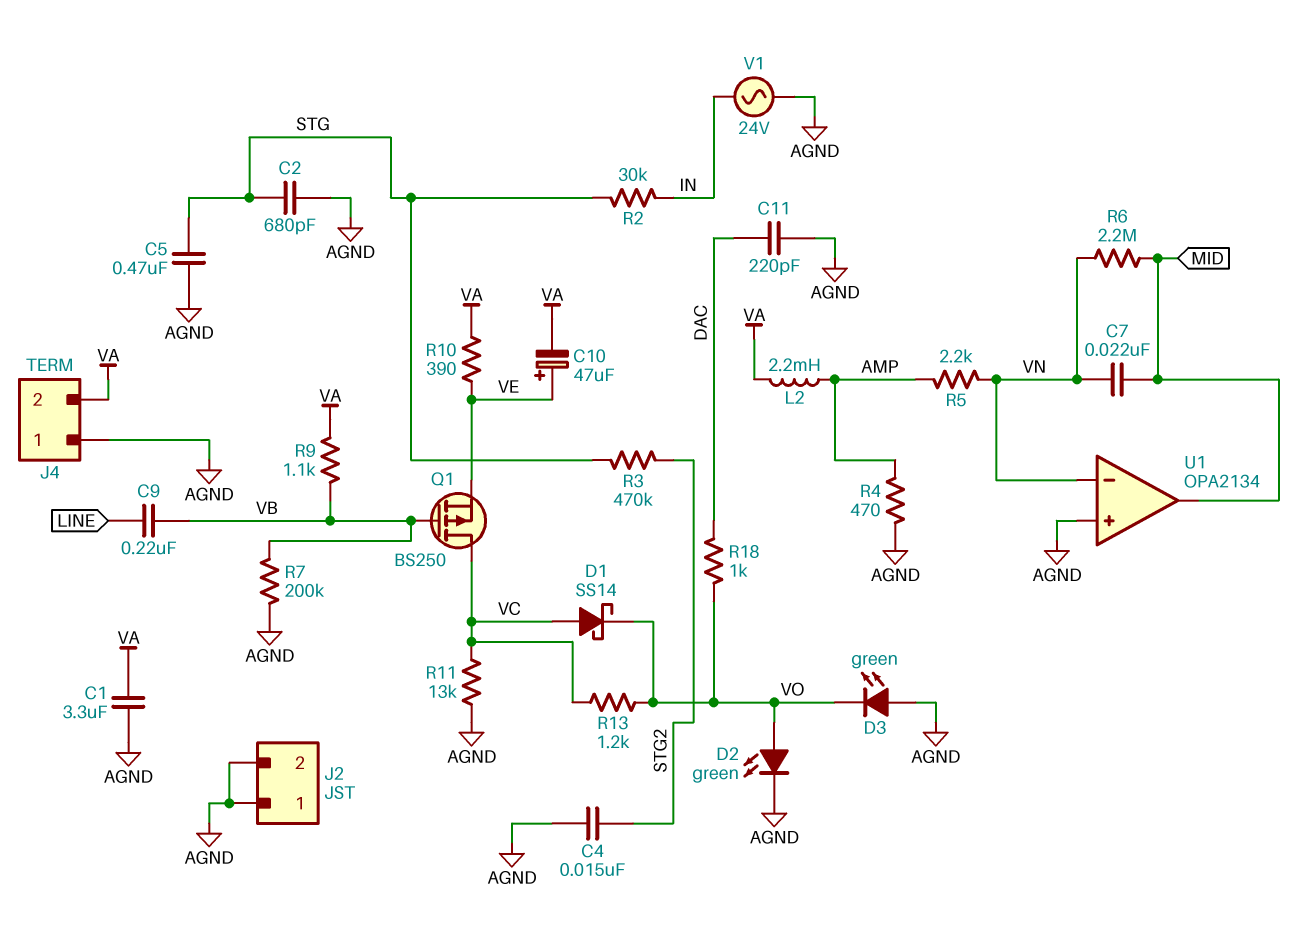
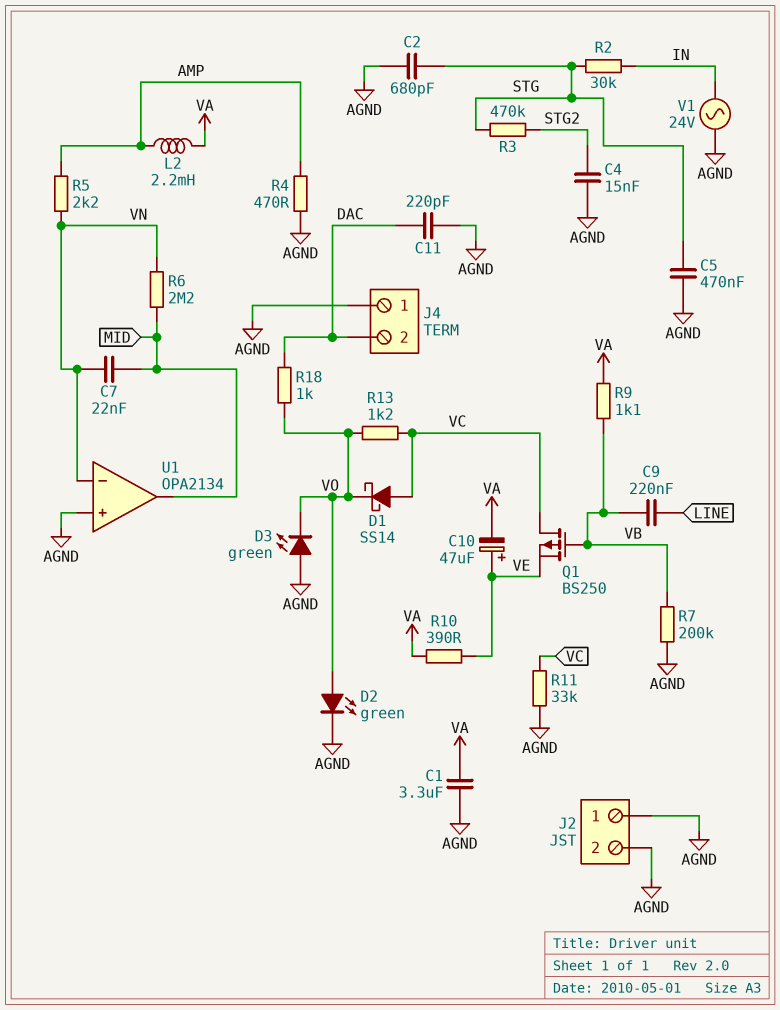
J4 pin 2: VA -> DAC
R11: 13k (AGND, VC) -> 33k (AGND, VC)

